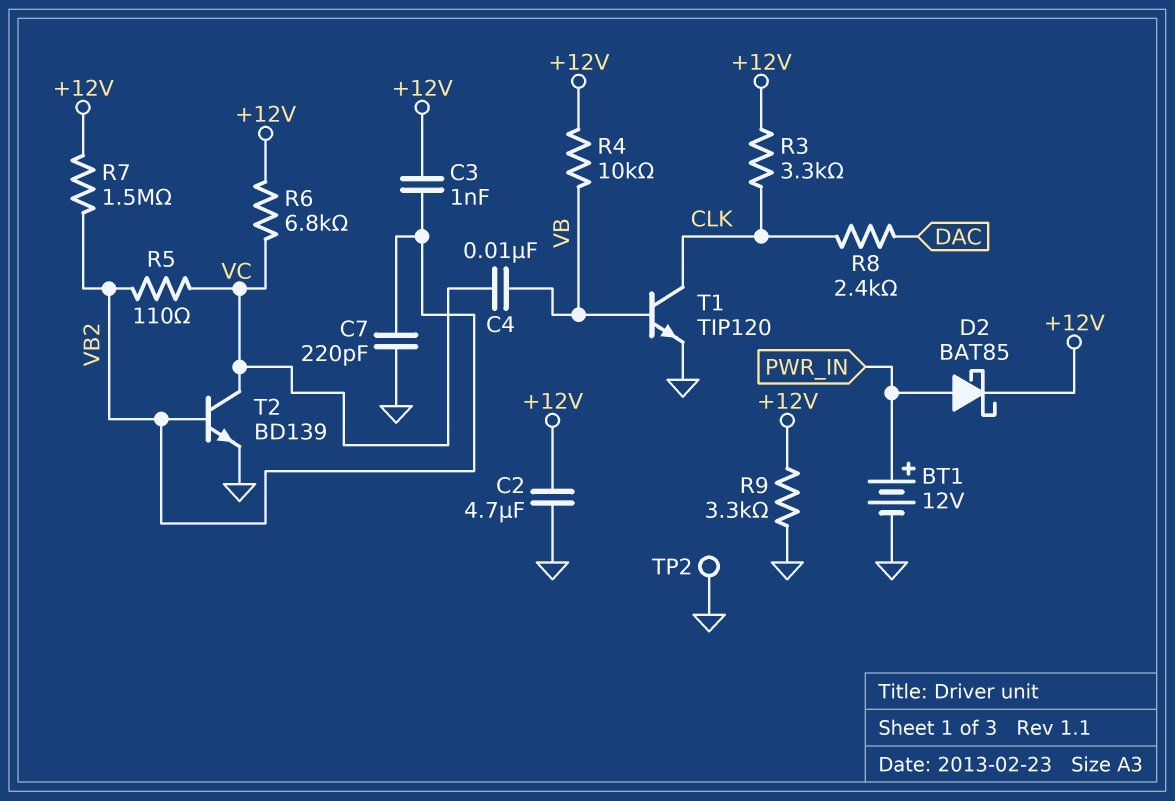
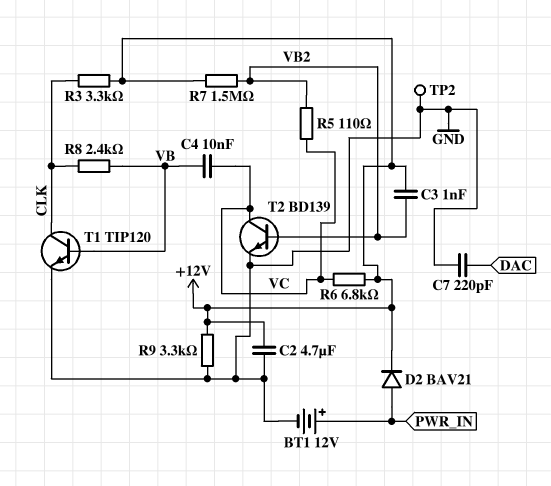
C7: 220pF (GND, VB2) -> 220pF (DAC, GND)
D2: schottky BAT85 (A PWR_IN, K +12V) -> diode BAV21 (A PWR_IN, K +12V)
R4: 10k (+12V, VB) -> none
R8: 2.4k (CLK, DAC) -> 2.4k (CLK, VB)

